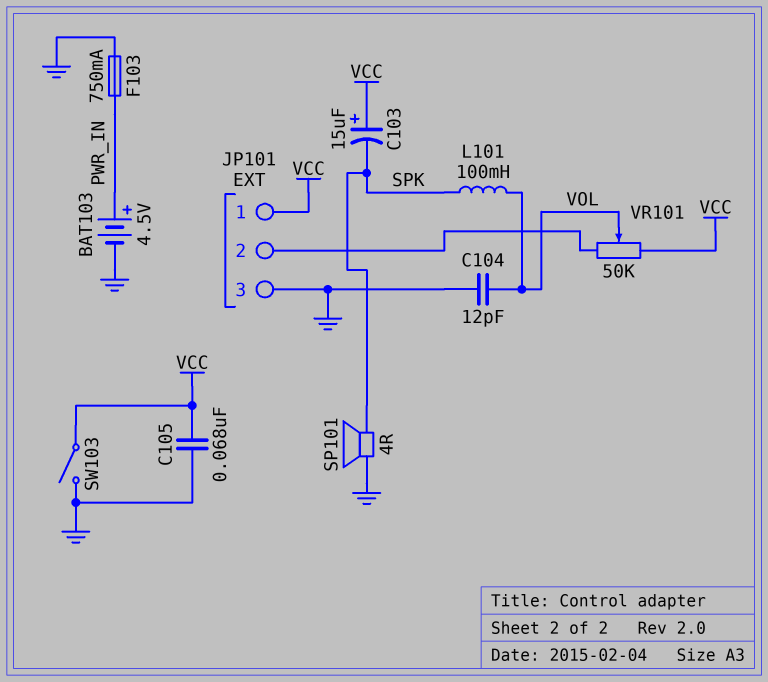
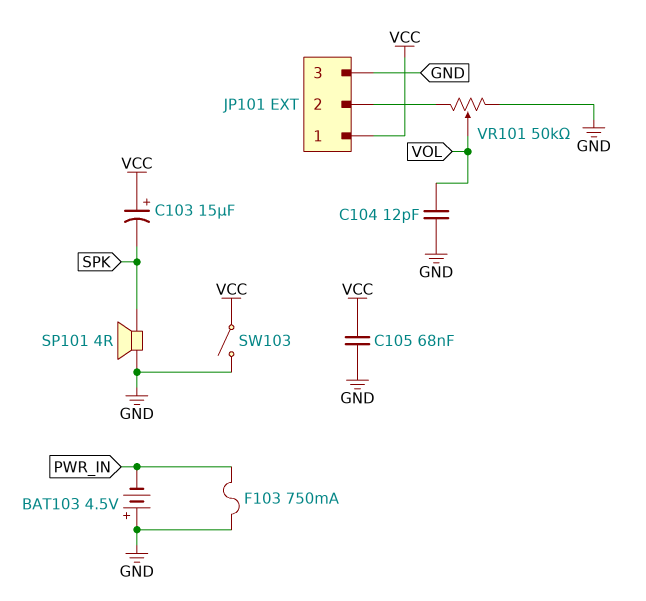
BAT103: 4.5V (plus PWR_IN, minus GND) -> 4.5V (plus GND, minus PWR_IN)
L101: 100mH (SPK, VOL) -> none
VR101: 50k (JP101/2, VCC, wiper VOL) -> 50k (GND, JP101/2, wiper VOL)

